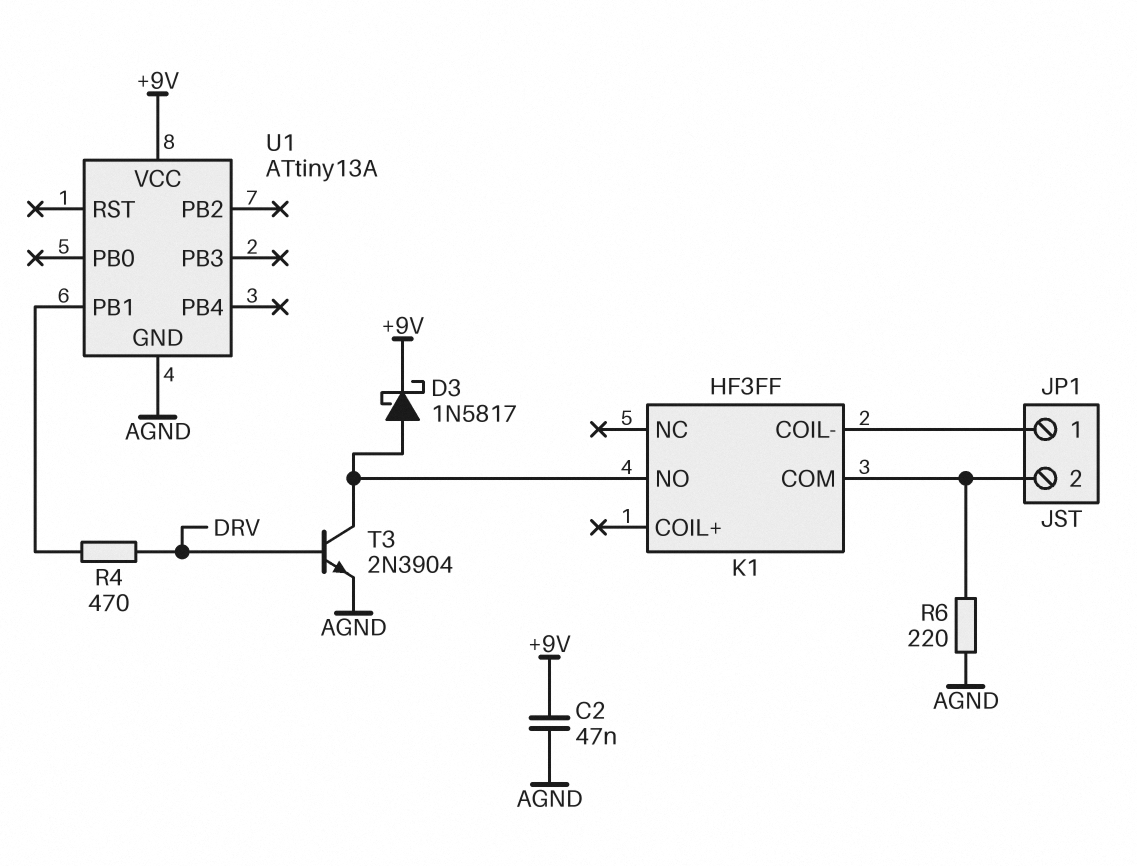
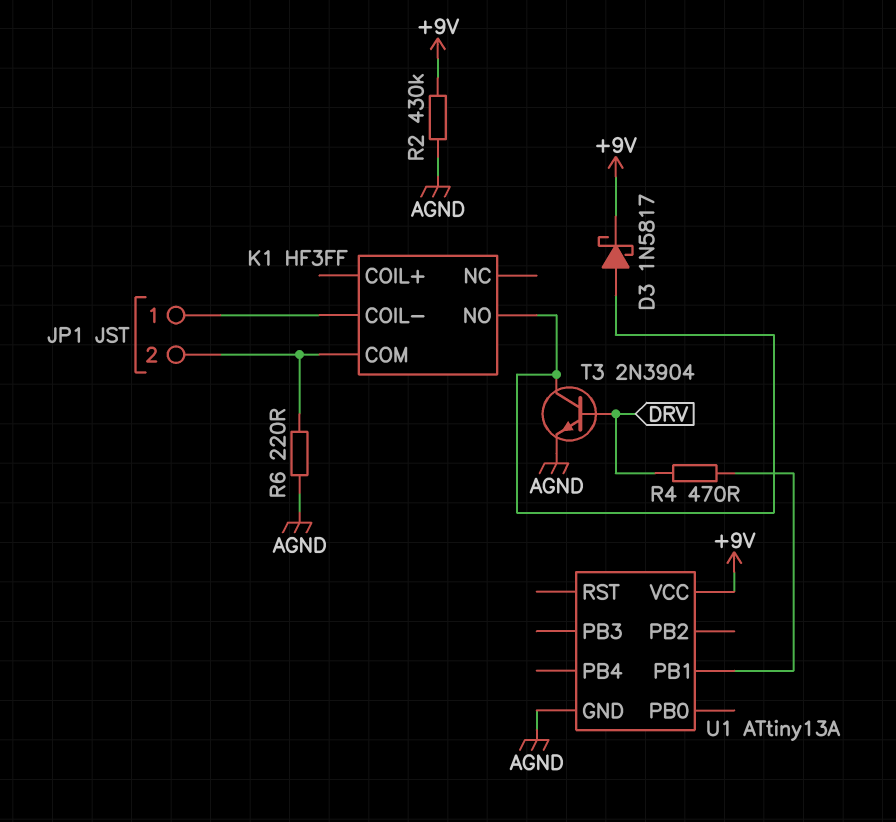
C2: 47nF (+9V, AGND) -> none
R2: none -> 430k (+9V, AGND)

